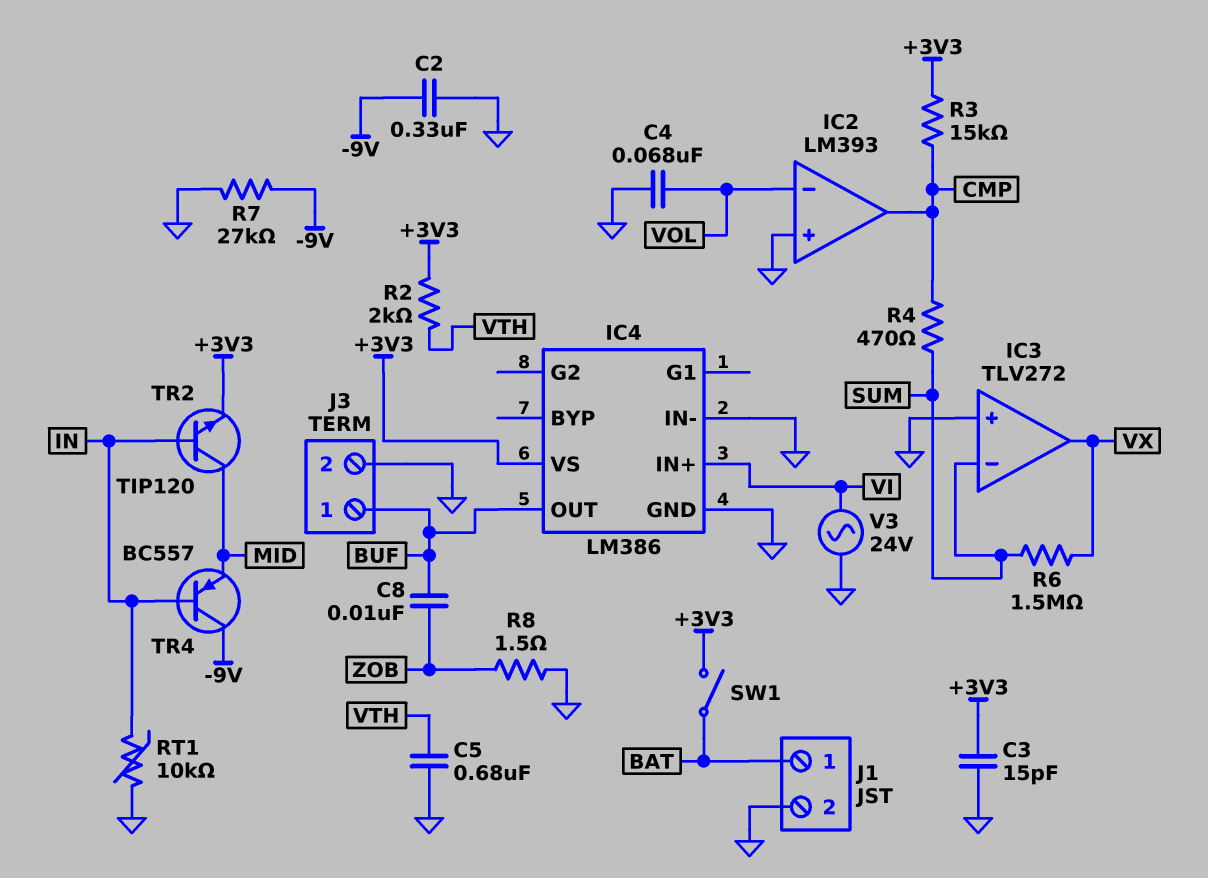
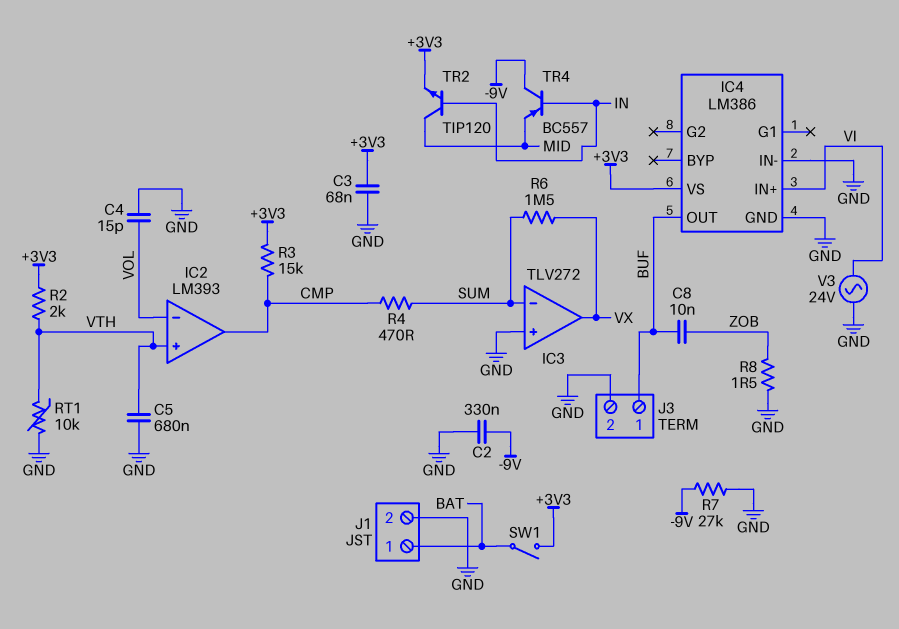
C3: 15pF (+3V3, GND) -> 68nF (+3V3, GND)
C4: 68nF (GND, VOL) -> 15pF (GND, VOL)
IC2 pin in+: GND -> VTH
RT1: 10k (GND, IN) -> 10k (GND, VTH)

